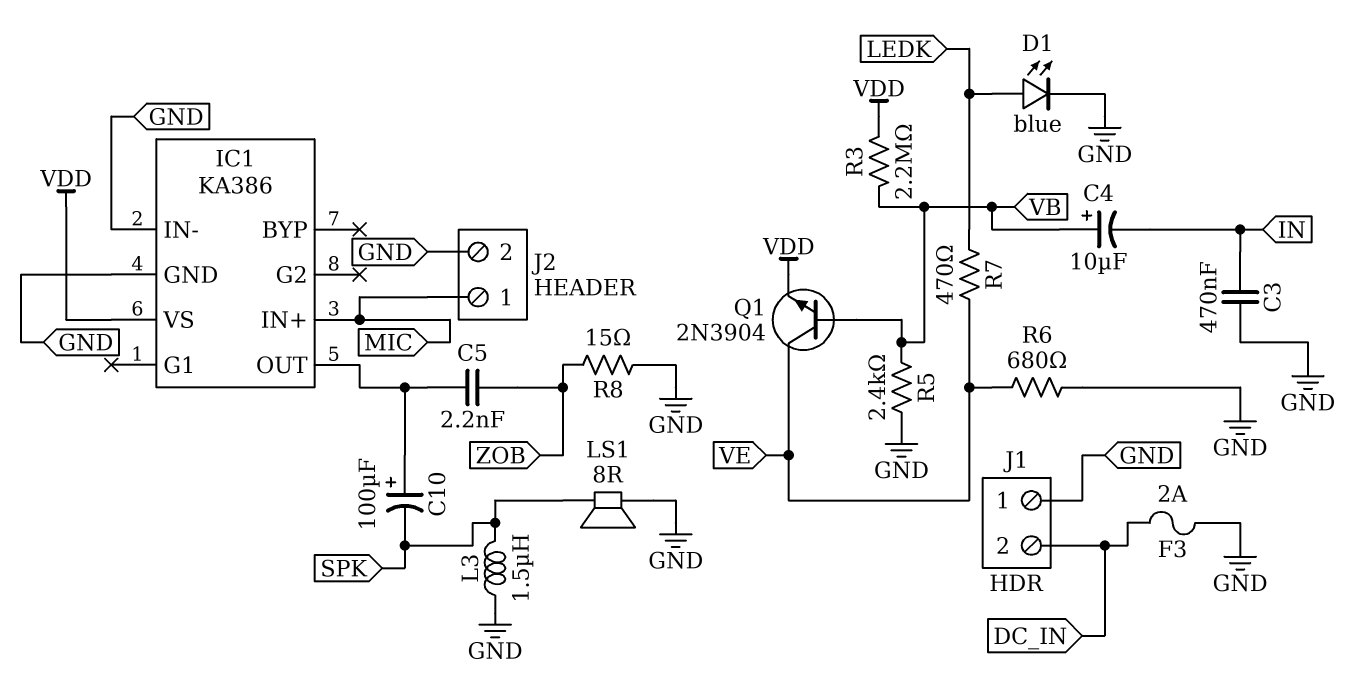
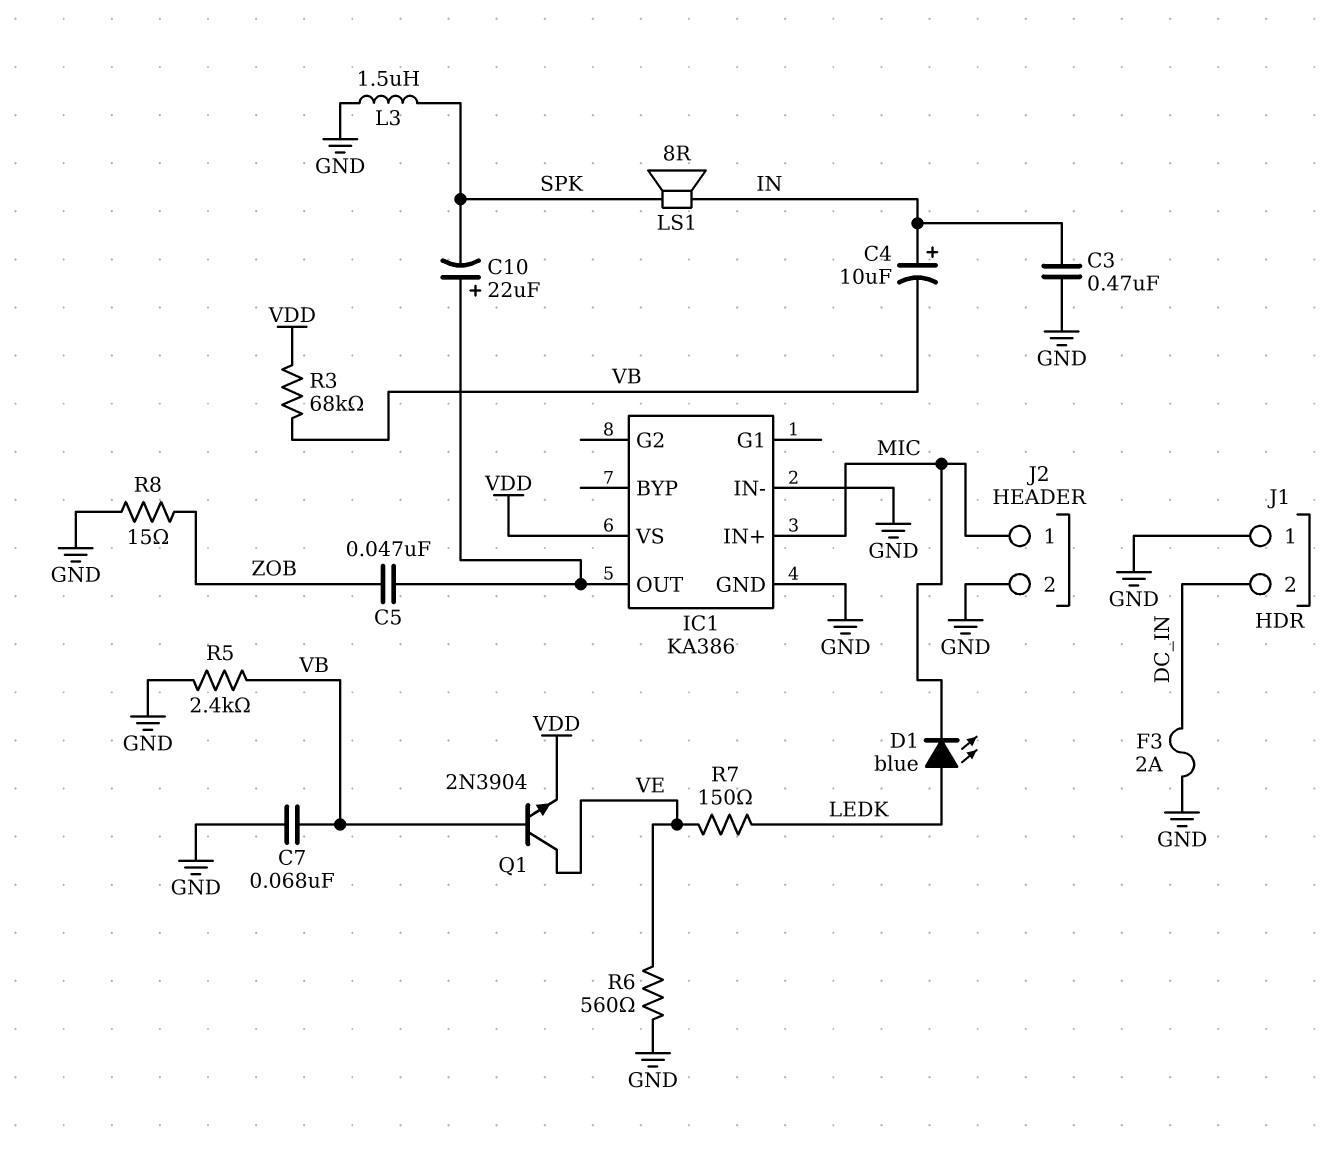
C4: 10uF (plus VB, minus IN) -> 10uF (plus IN, minus VB)
C5: 2.2nF (IC1/OUT, ZOB) -> 47nF (IC1/OUT, ZOB)
C7: none -> 68nF (GND, VB)
C10: 100uF (plus IC1/OUT, minus SPK) -> 22uF (plus IC1/OUT, minus SPK)
D1: LED blue (A LEDK, K GND) -> LED blue (A LEDK, K MIC)
LS1: speaker 8R (GND, SPK) -> speaker 8R (IN, SPK)
R3: 2.2M (VB, VDD) -> 68k (VB, VDD)
R6: 680 (GND, VE) -> 560 (GND, VE)
R7: 470 (LEDK, VE) -> 150 (LEDK, VE)

